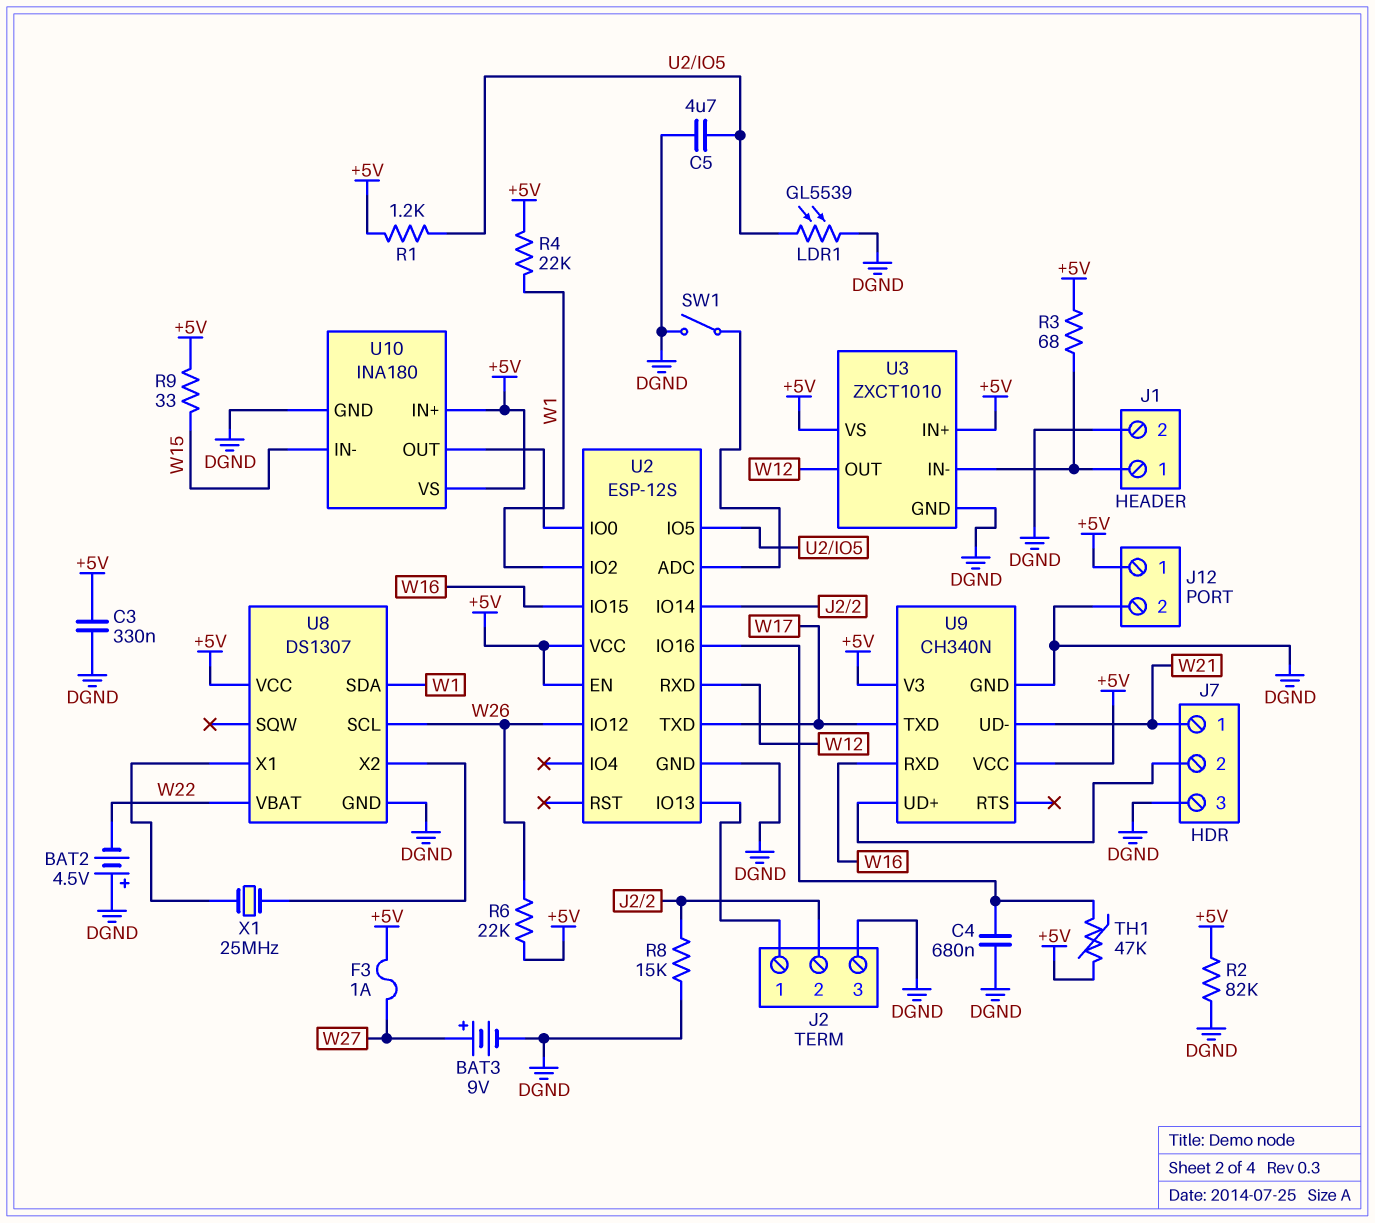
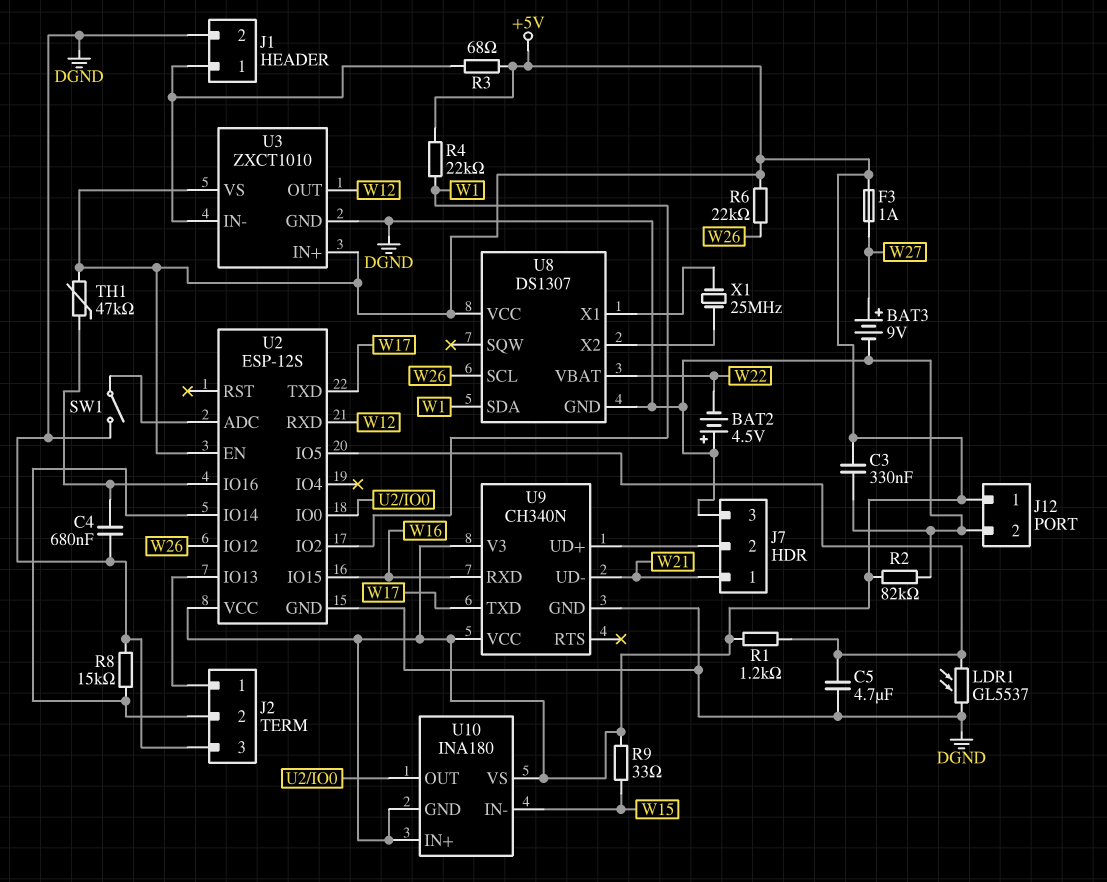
LDR1: GL5539 (DGND, U2/IO5) -> GL5537 (DGND, U2/IO5)
U10 pin GND: DGND -> +5V

